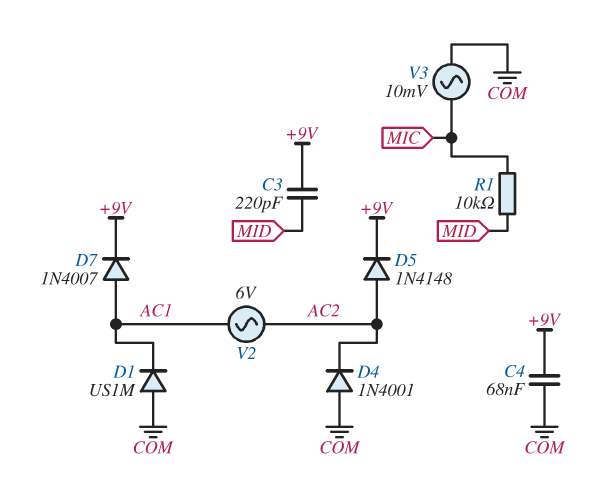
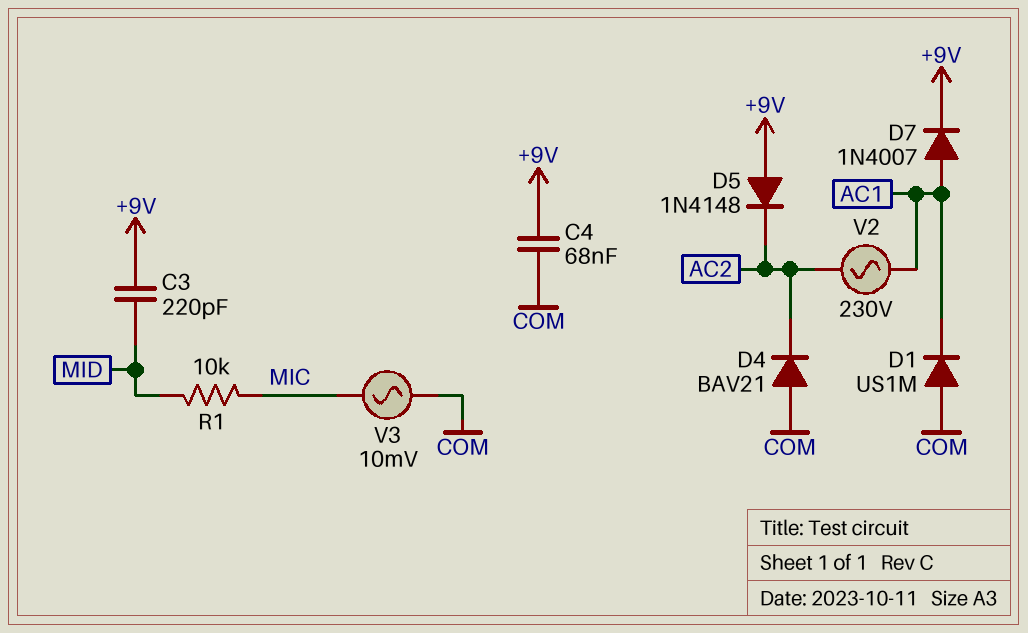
D4: diode 1N4001 (A COM, K AC2) -> diode BAV21 (A COM, K AC2)
D5: diode 1N4148 (A AC2, K +9V) -> diode 1N4148 (A +9V, K AC2)
V2: AC 6V (AC1, AC2) -> AC 230V (AC1, AC2)

